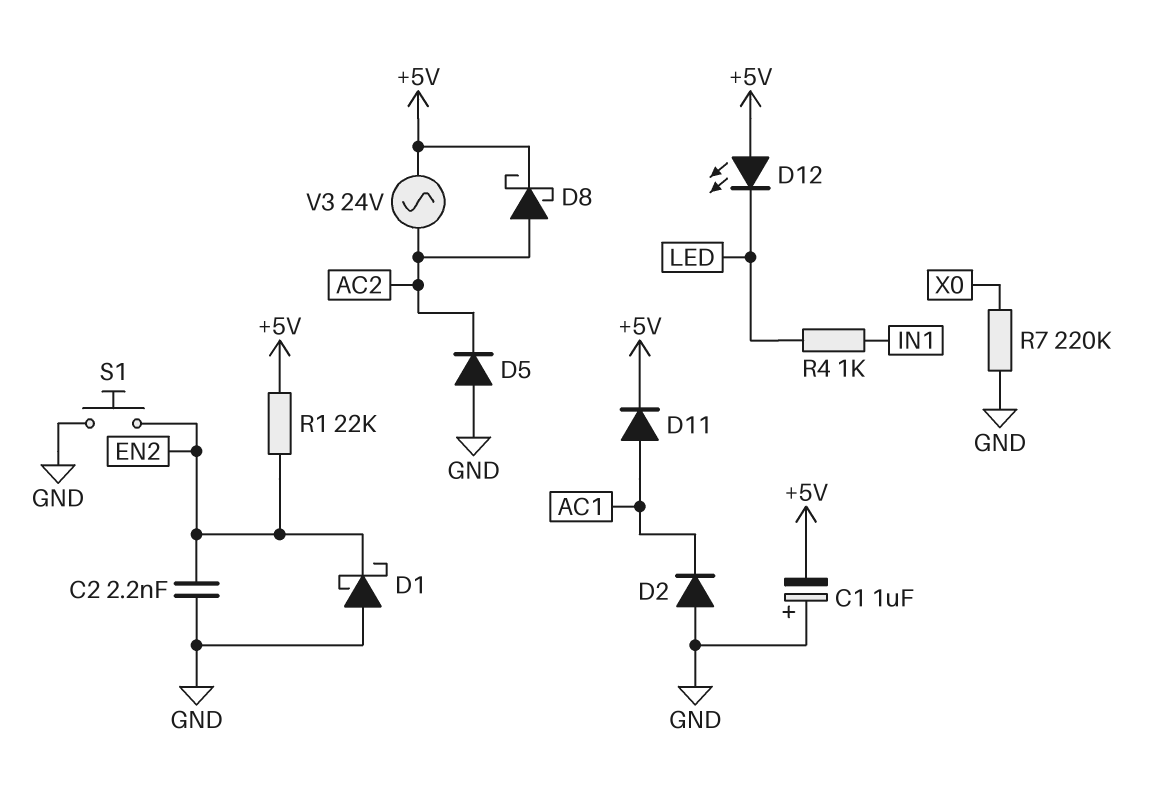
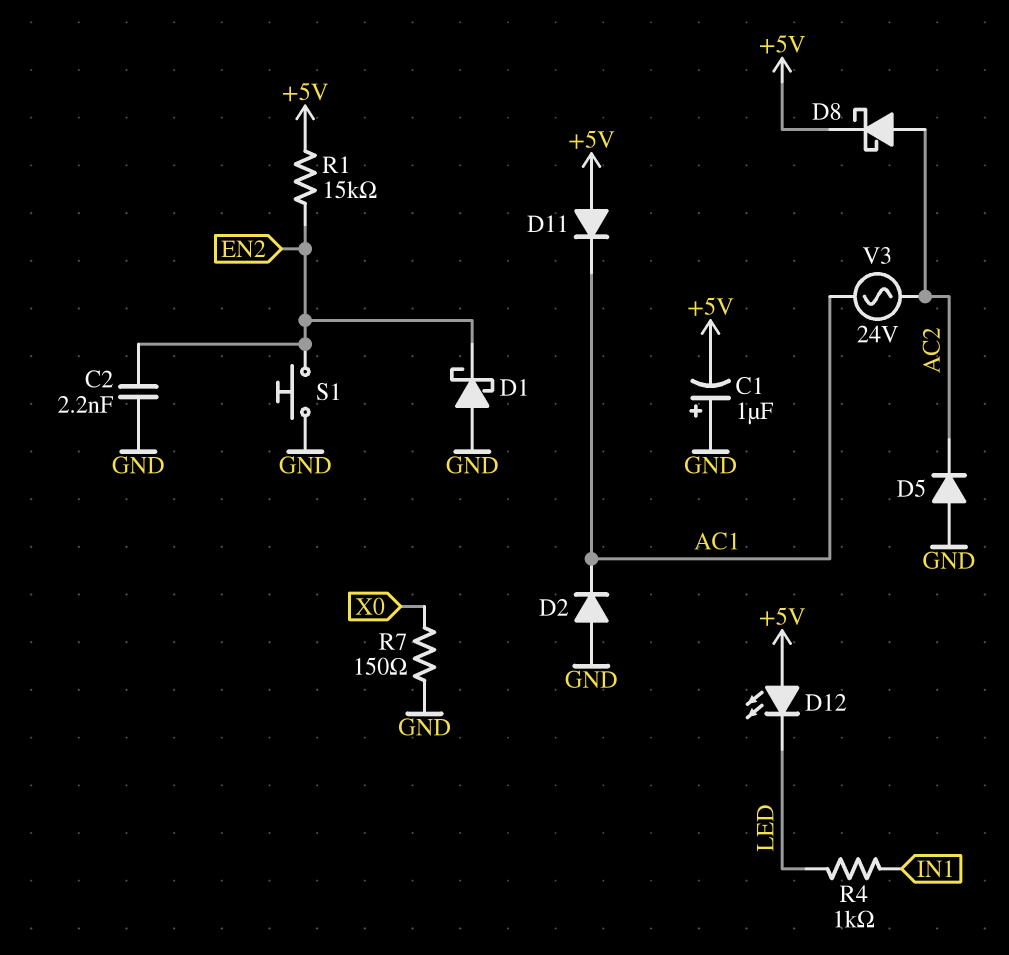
D11: diode (A AC1, K +5V) -> diode (A +5V, K AC1)
R1: 22k (+5V, EN2) -> 15k (+5V, EN2)
R7: 220k (GND, X0) -> 150 (GND, X0)
V3: AC 24V (+5V, AC2) -> AC 24V (AC1, AC2)

